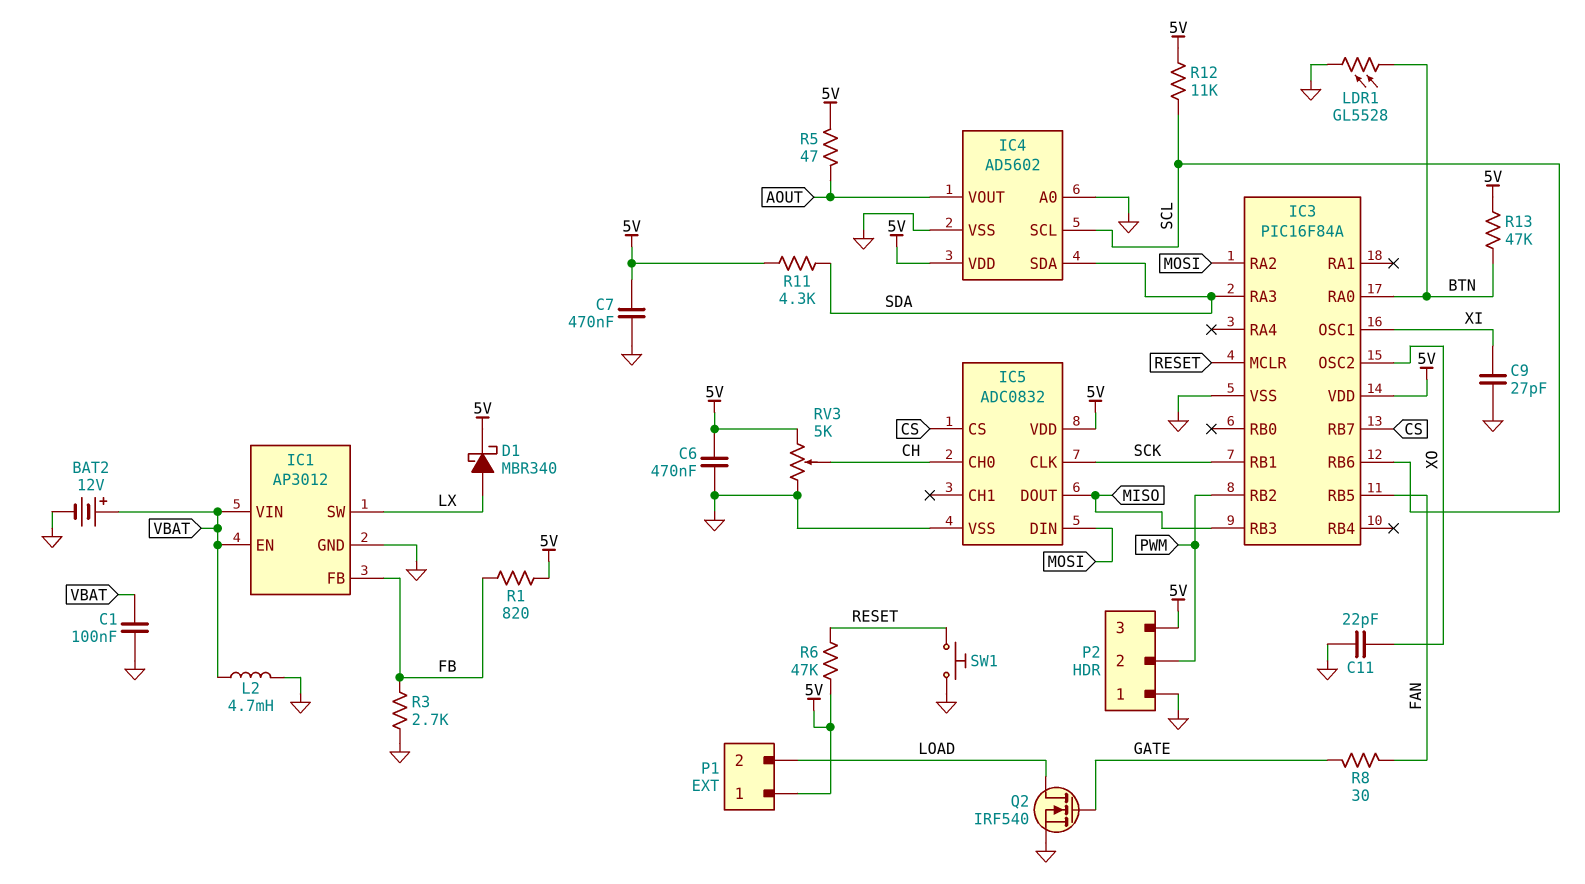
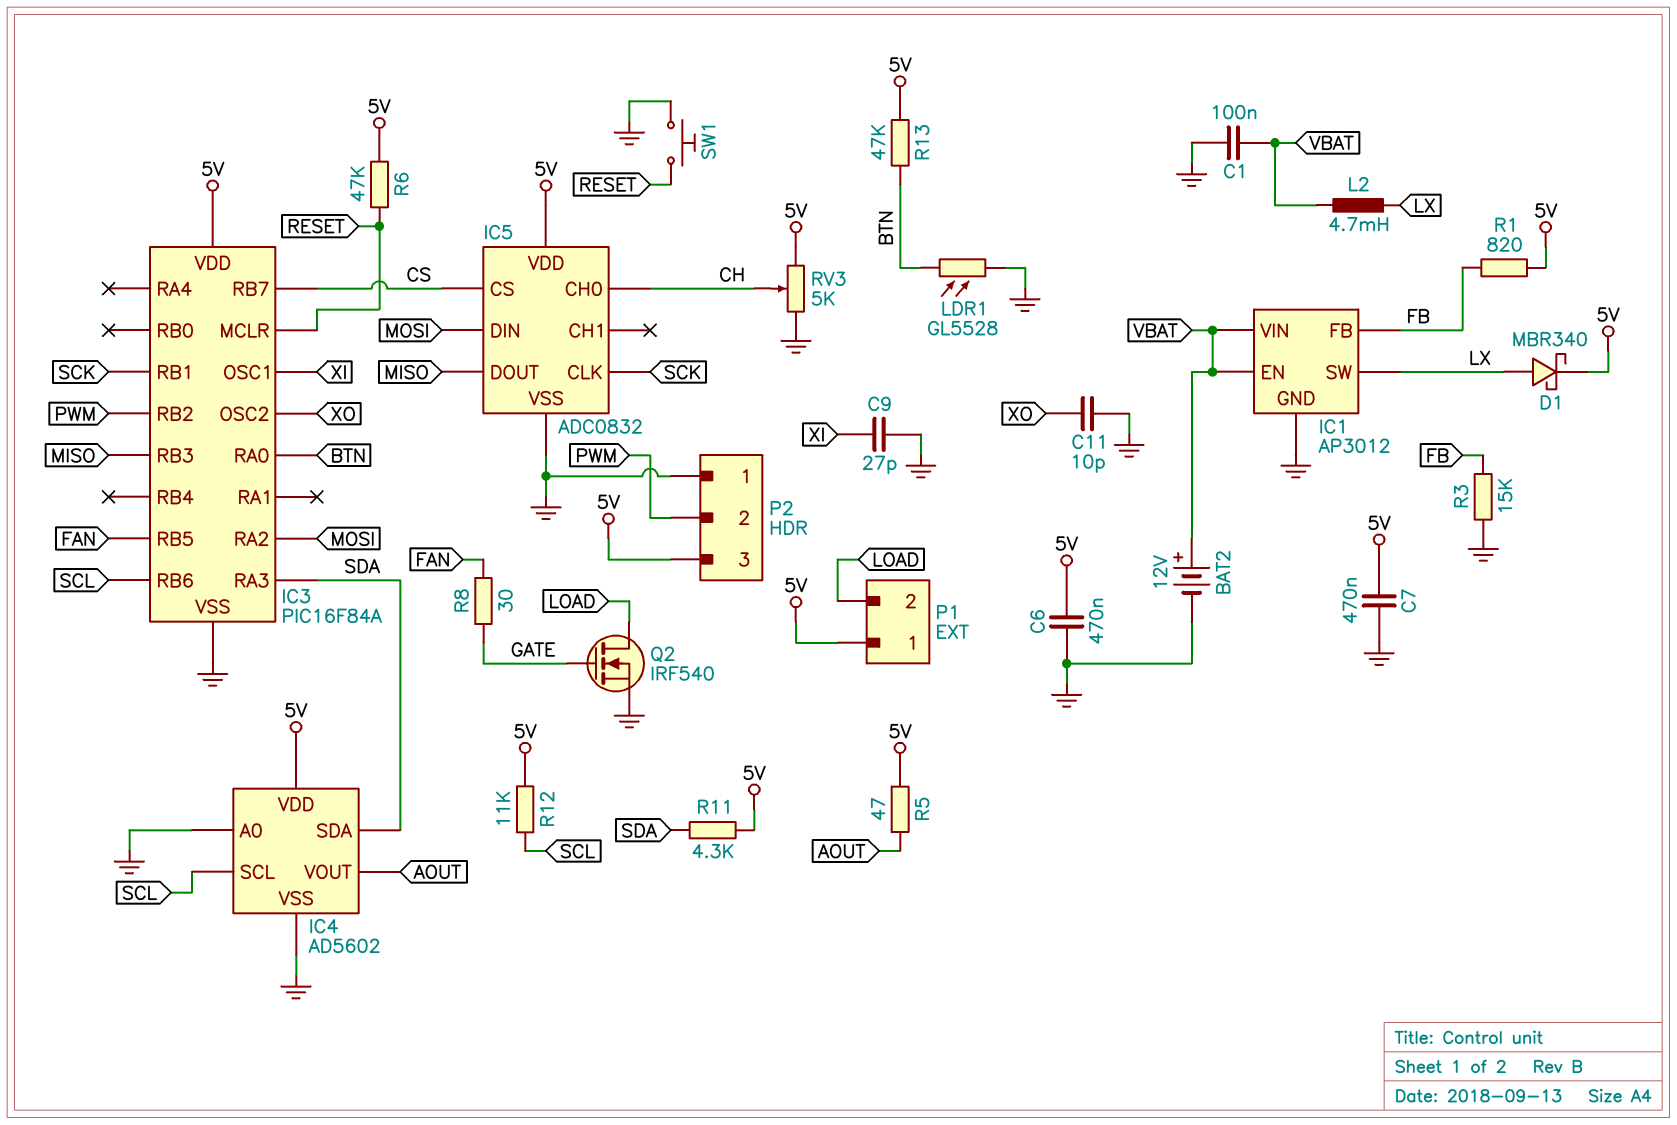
C11: 22pF (GND, XO) -> 10pF (GND, XO)
L2: 4.7mH (GND, VBAT) -> 4.7mH (LX, VBAT)
R3: 2.7k (FB, GND) -> 15k (FB, GND)

